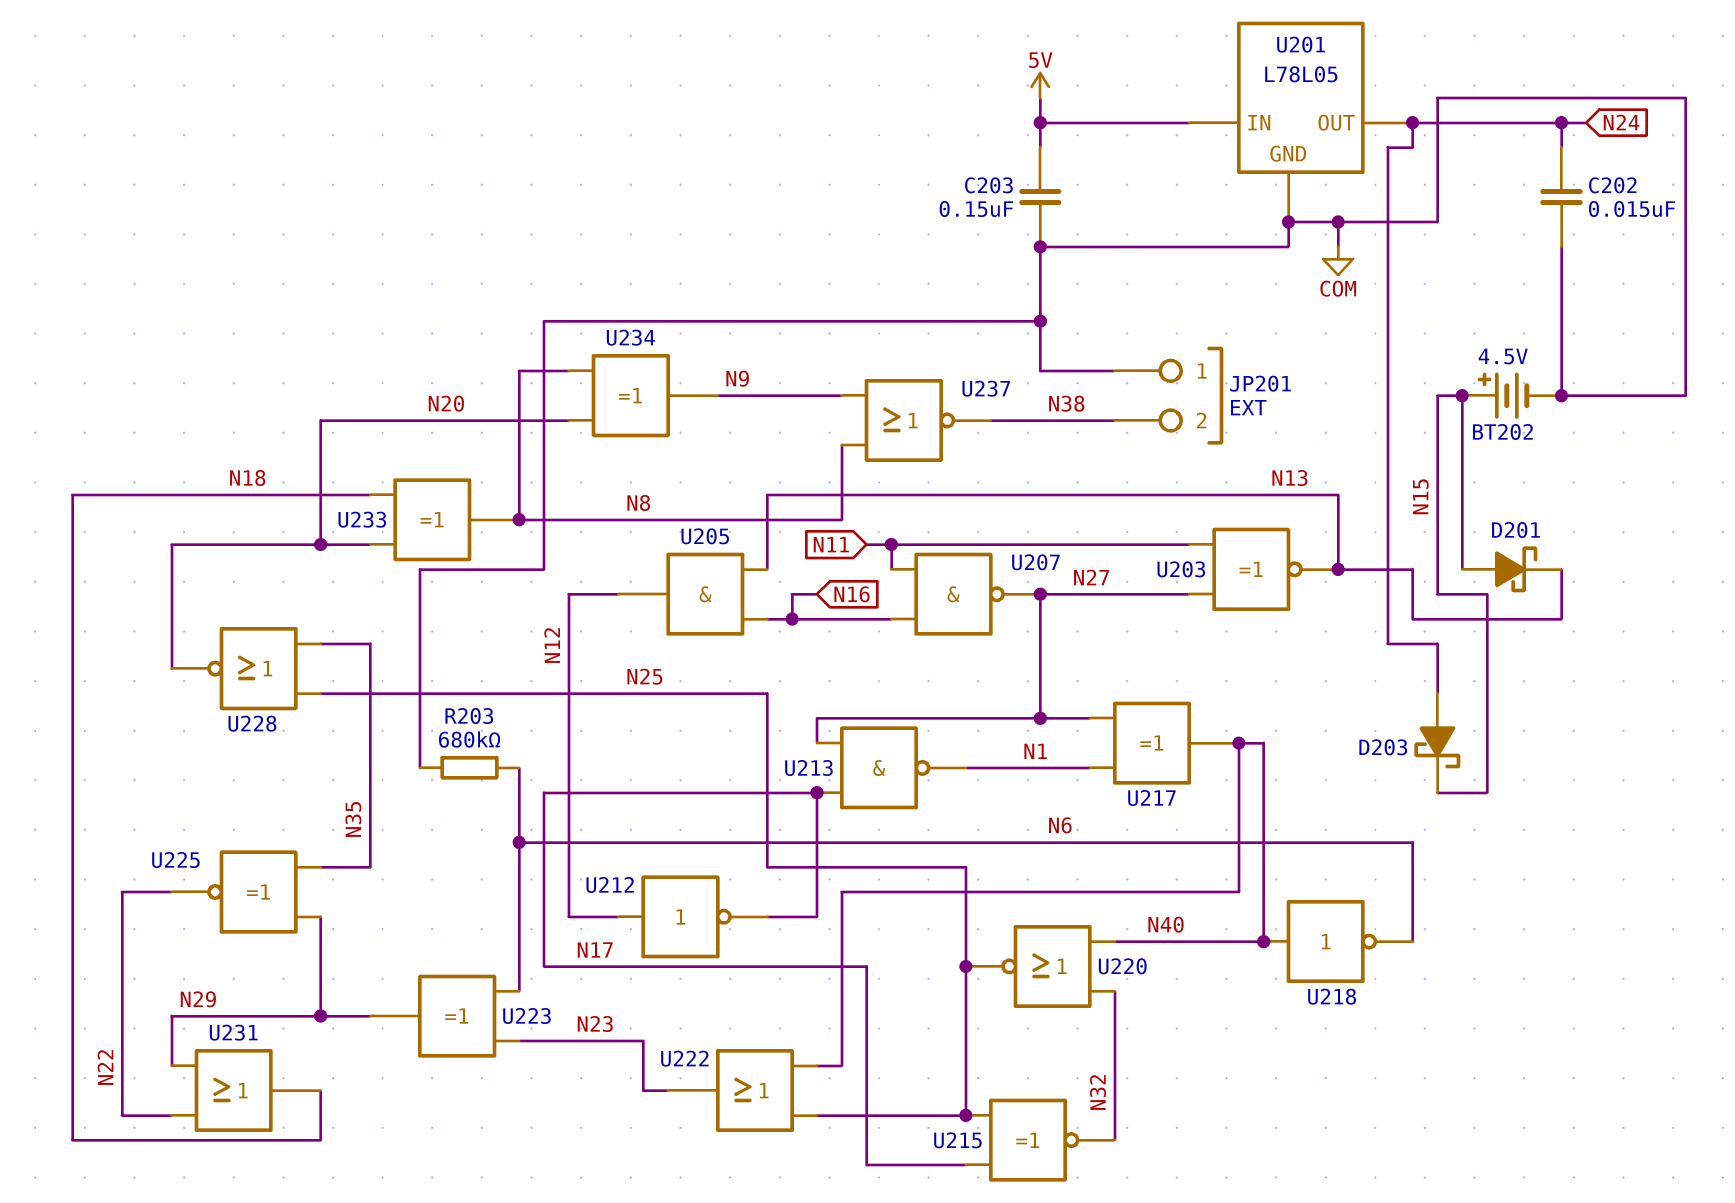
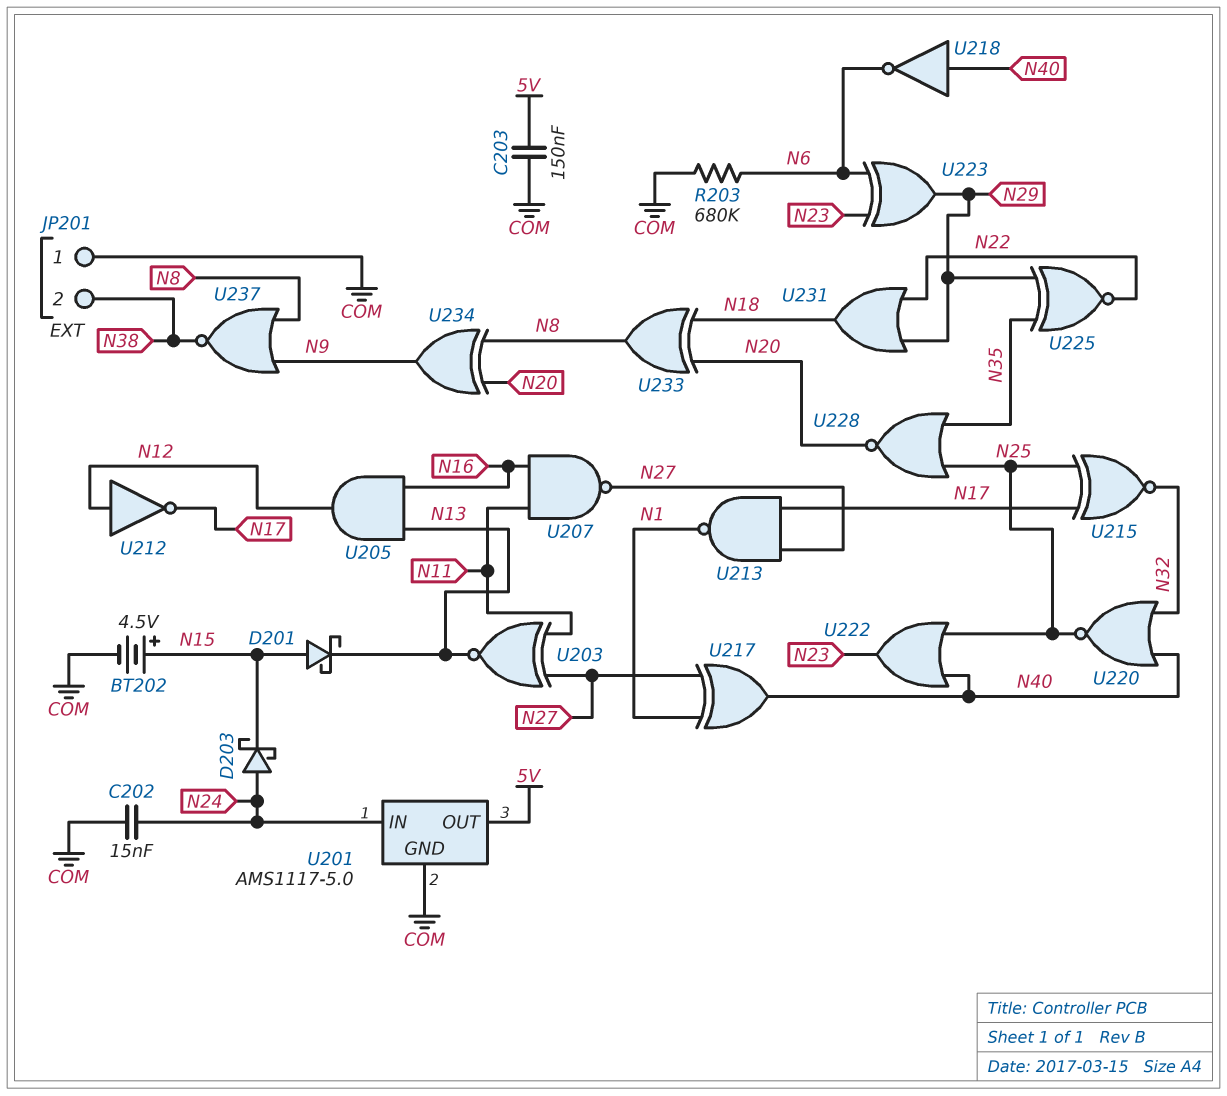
U201: L78L05 -> AMS1117-5.0
U201 pin IN: 5V -> N24
U201 pin OUT: N24 -> 5V

